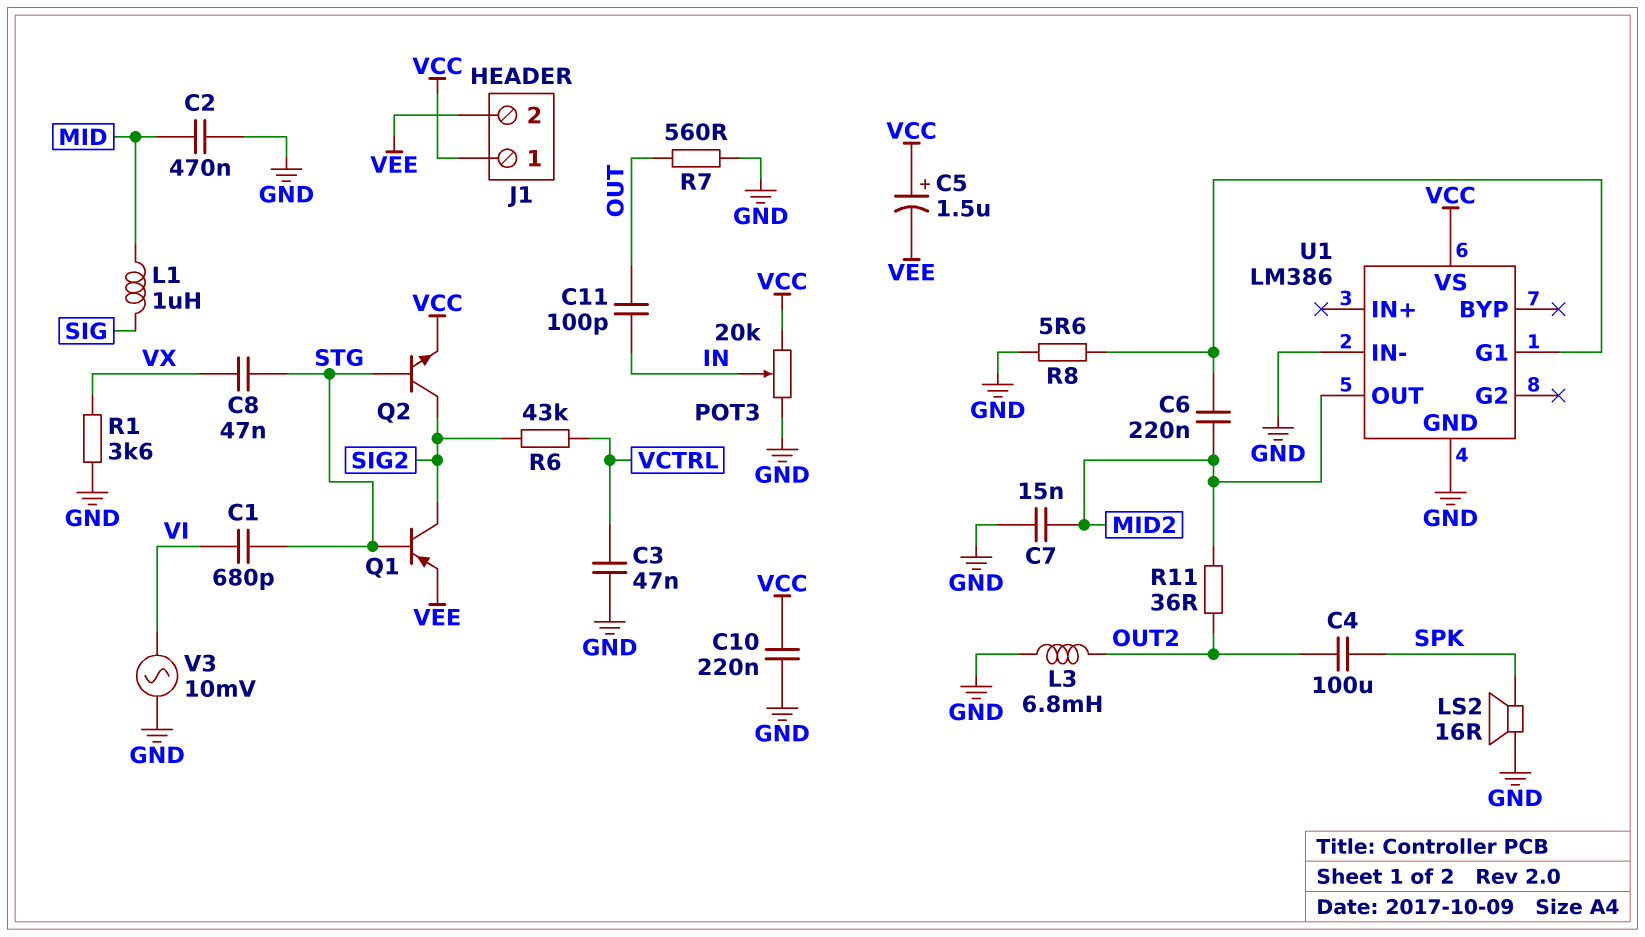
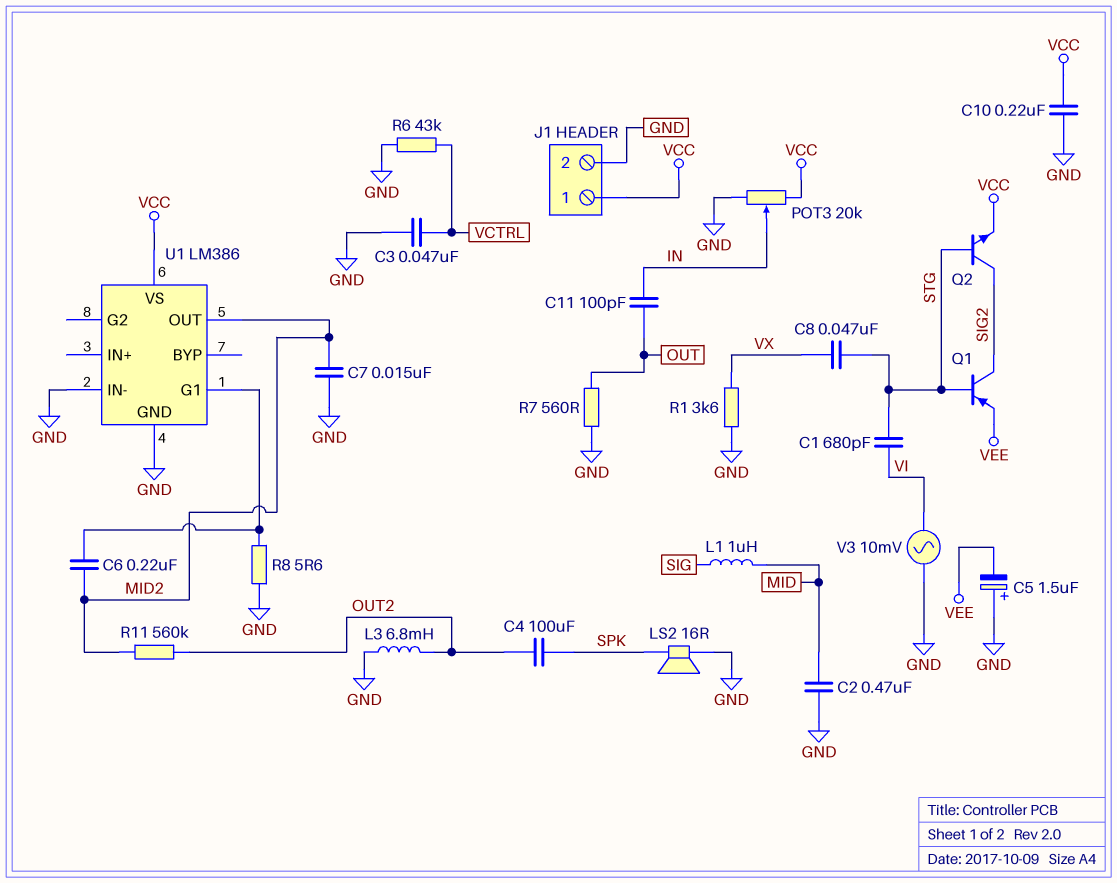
C5: 1.5uF (plus VCC, minus VEE) -> 1.5uF (plus GND, minus VEE)
J1 pin 2: VEE -> GND
R6: 43k (SIG2, VCTRL) -> 43k (GND, VCTRL)
R11: 36 (MID2, OUT2) -> 560k (MID2, OUT2)

